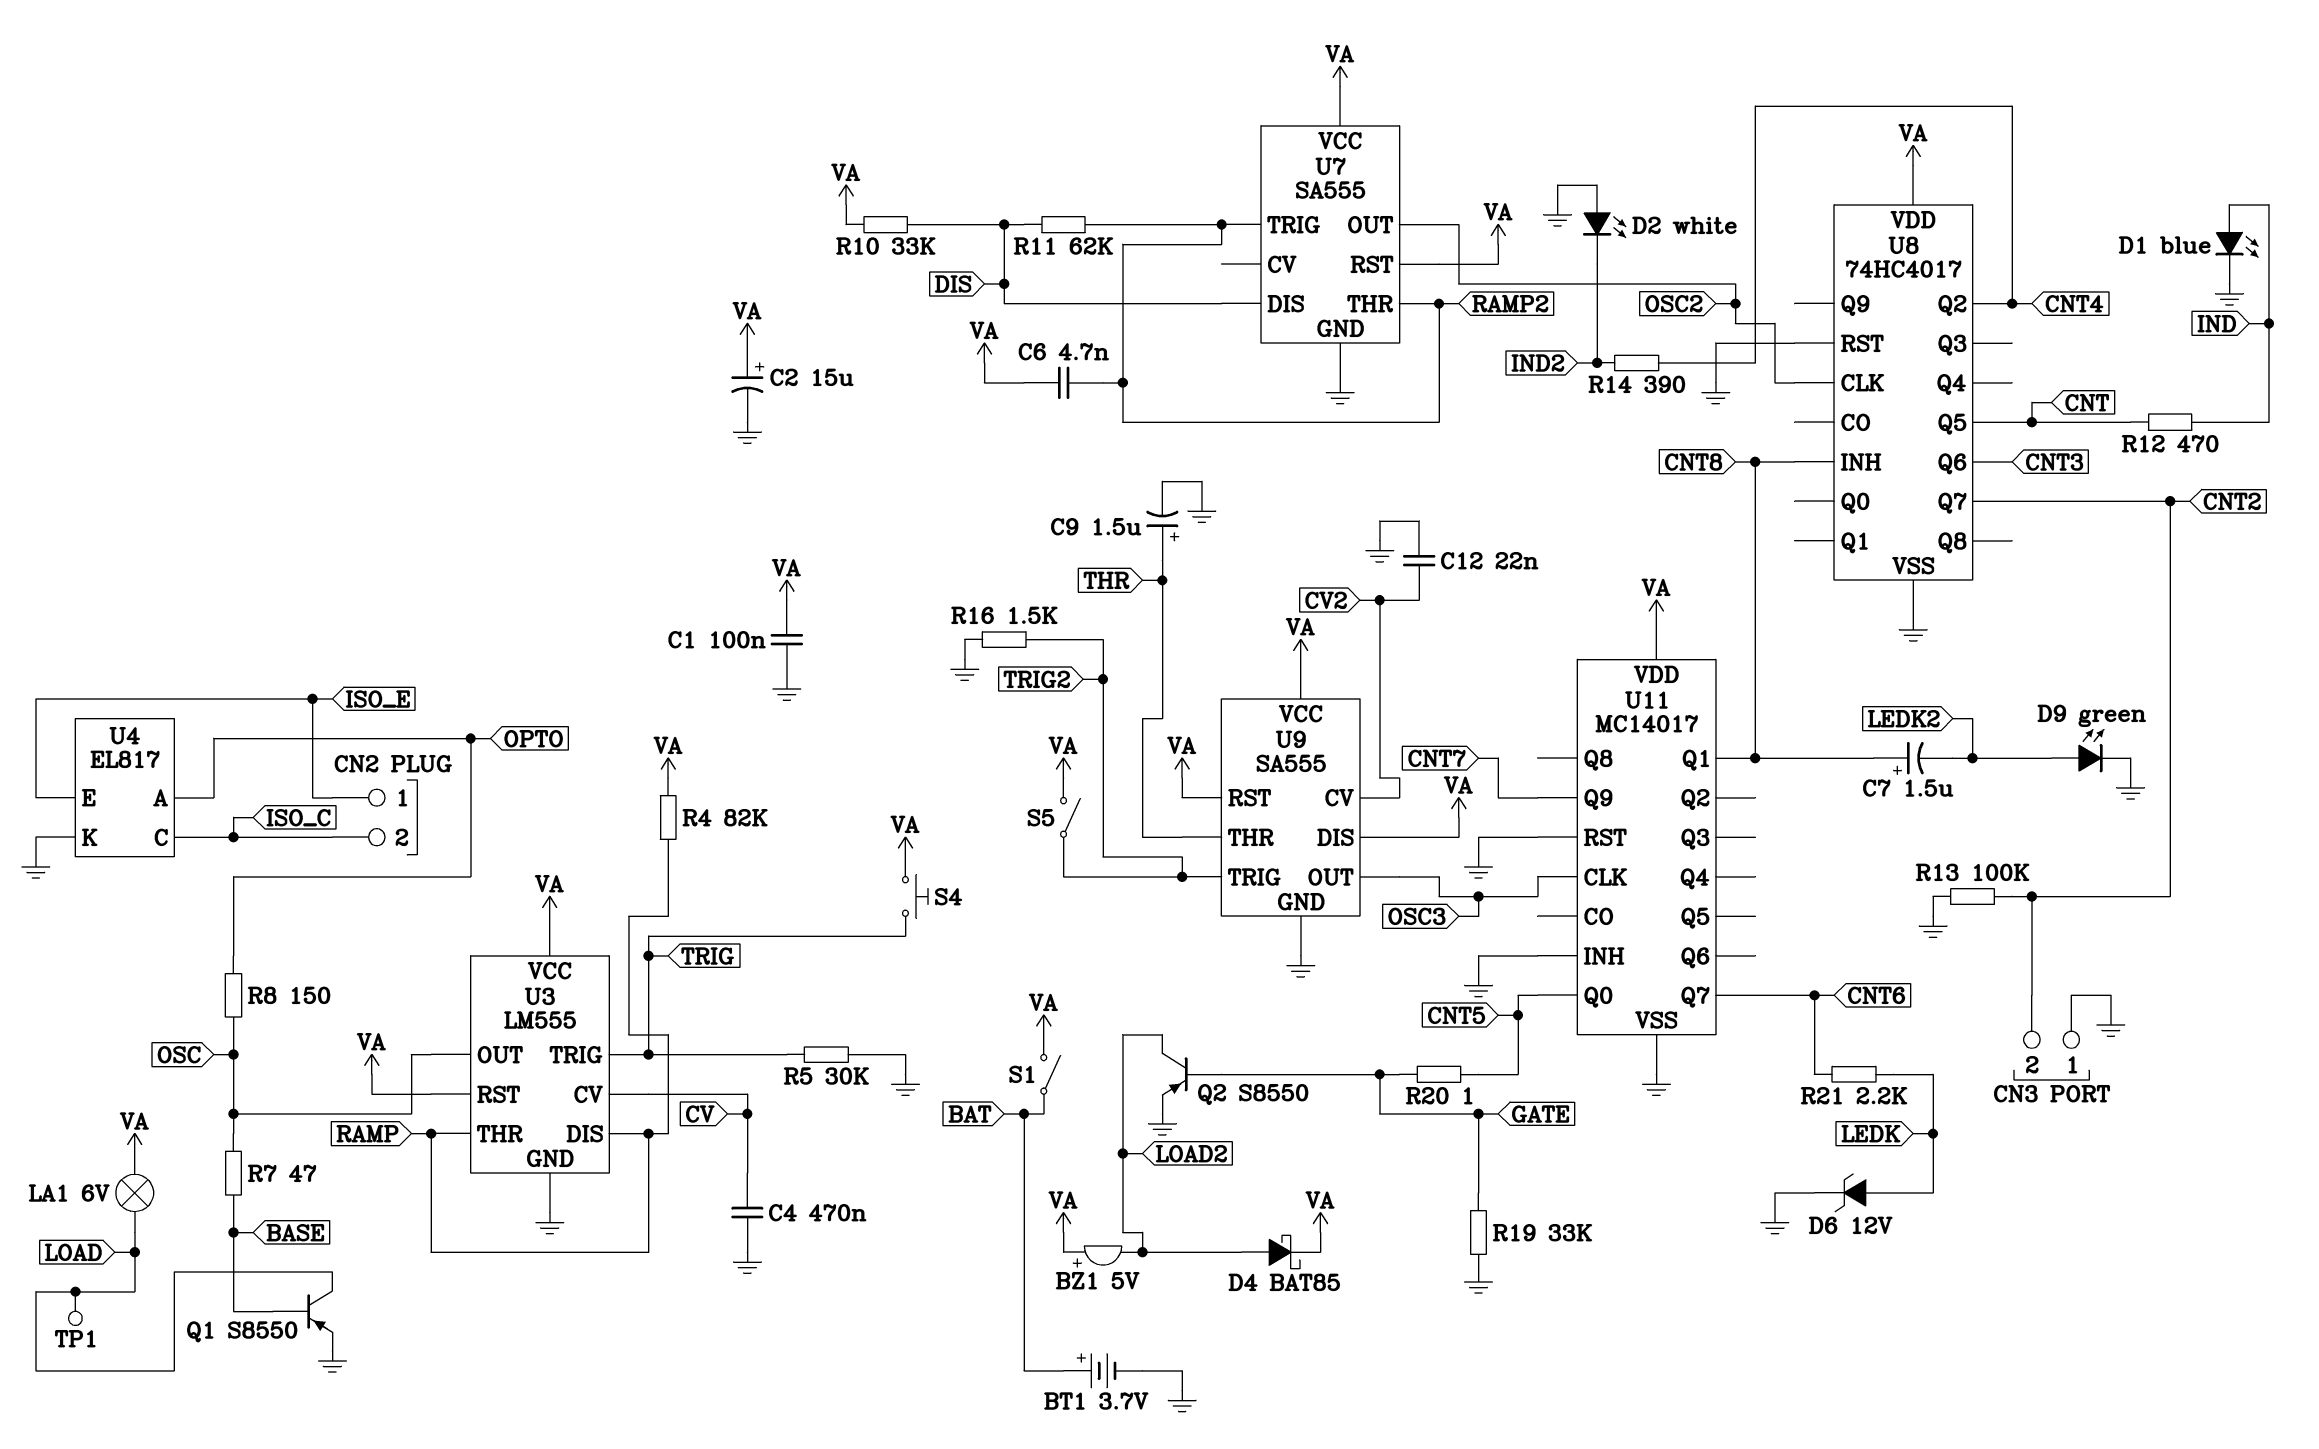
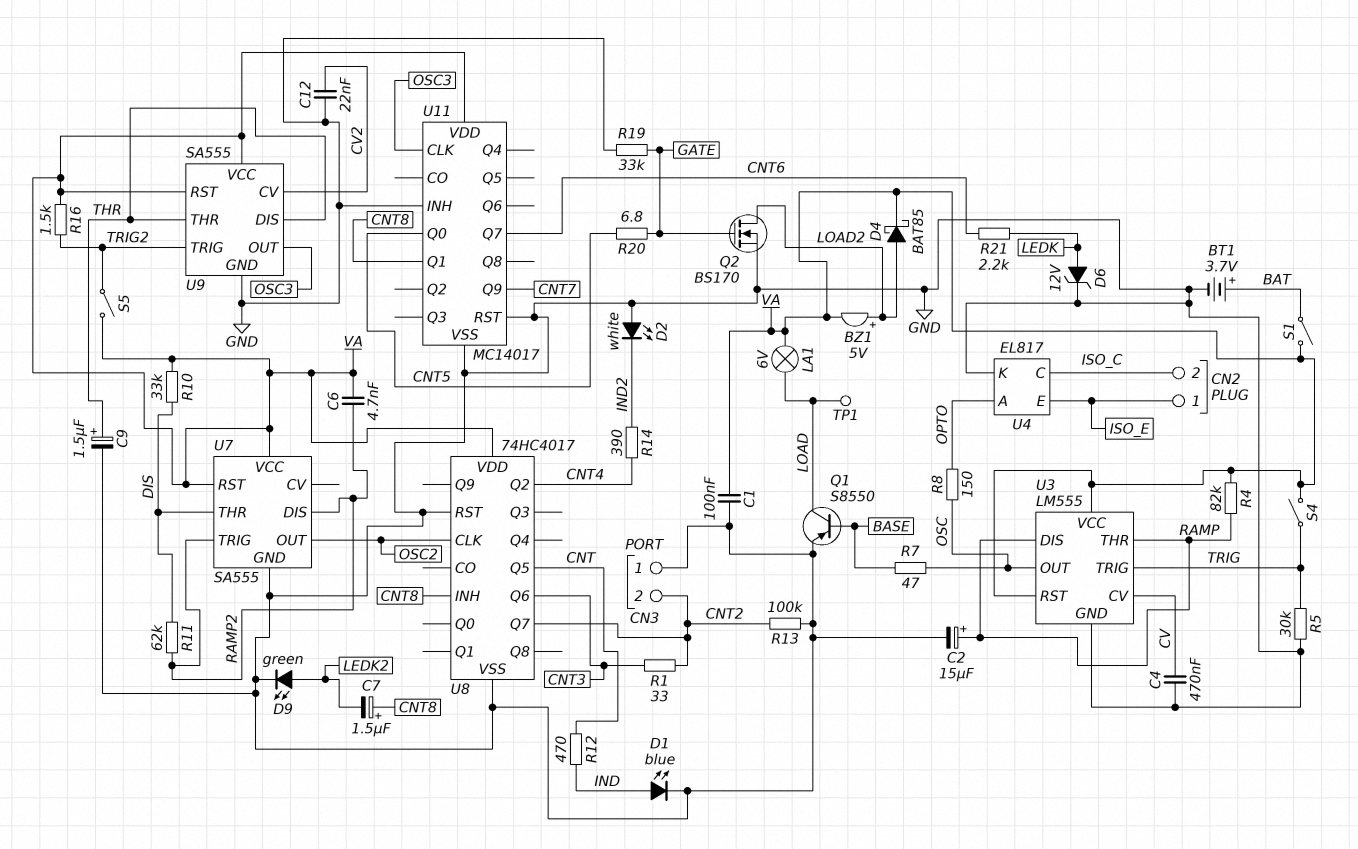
BZ1: buzzer 5V (plus VA, minus LOAD2) -> buzzer 5V (plus LOAD2, minus VA)
C2: 15uF (plus VA, minus GND) -> 15uF (plus RAMP, minus GND)
Q2: PNP S8550 (B GATE, C LOAD2, E GND) -> NMOS BS170 (G GATE, D LOAD2, S GND)
R1: none -> 33 (CNT2, CNT3)
R16: 1.5k (GND, TRIG2) -> 1.5k (TRIG2, VA)
R20: 1 (CNT5, GATE) -> 6.8 (CNT5, GATE)
S4: button (TRIG, VA) -> switch (TRIG, VA)
U7 pin DIS: DIS -> RAMP2
U7 pin THR: RAMP2 -> DIS
U9 pin DIS: VA -> THR

